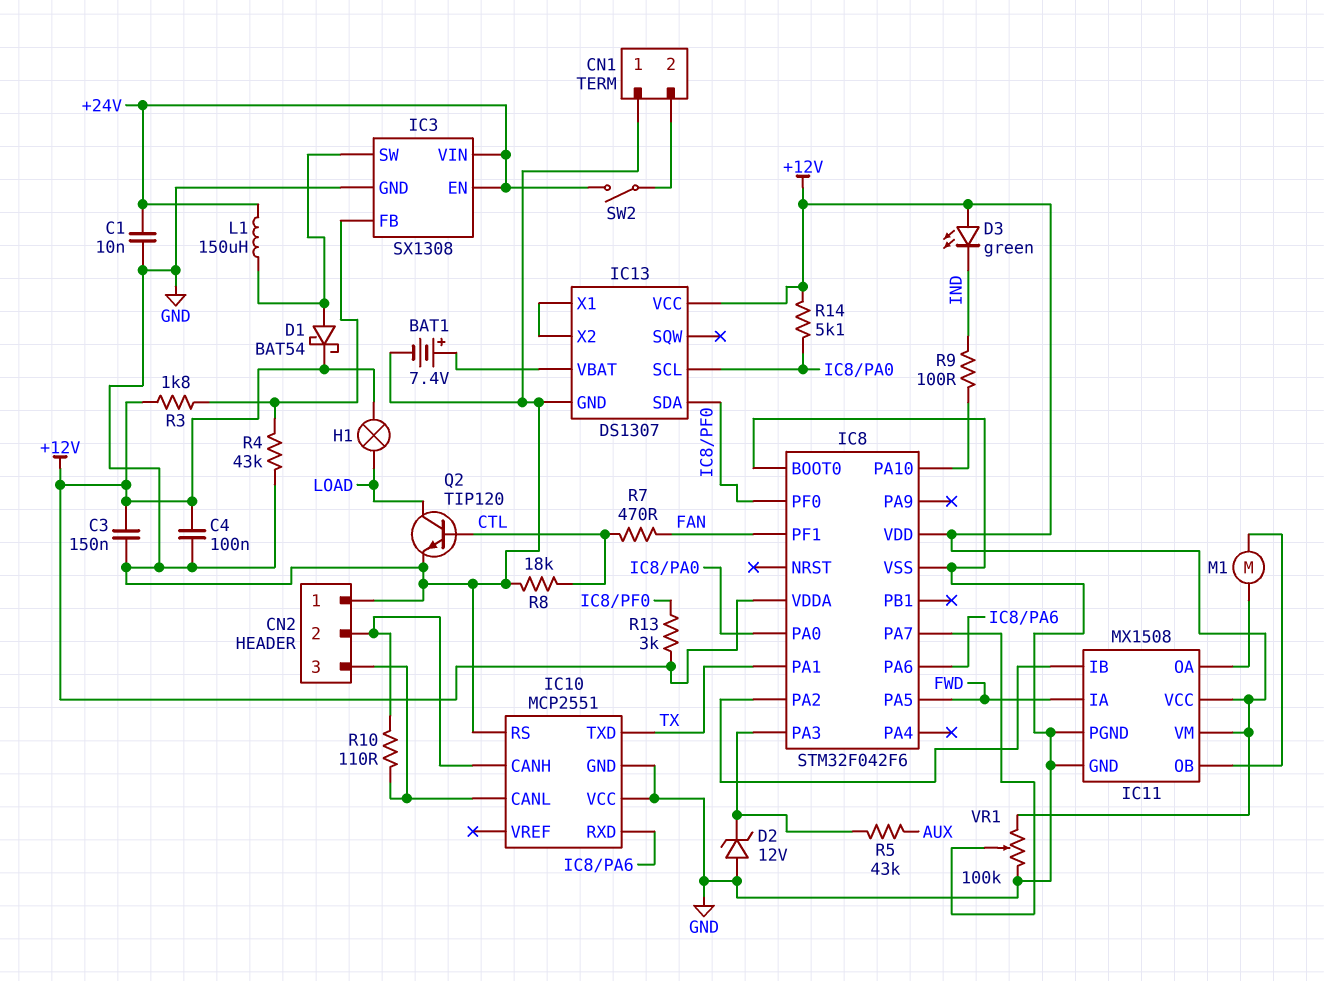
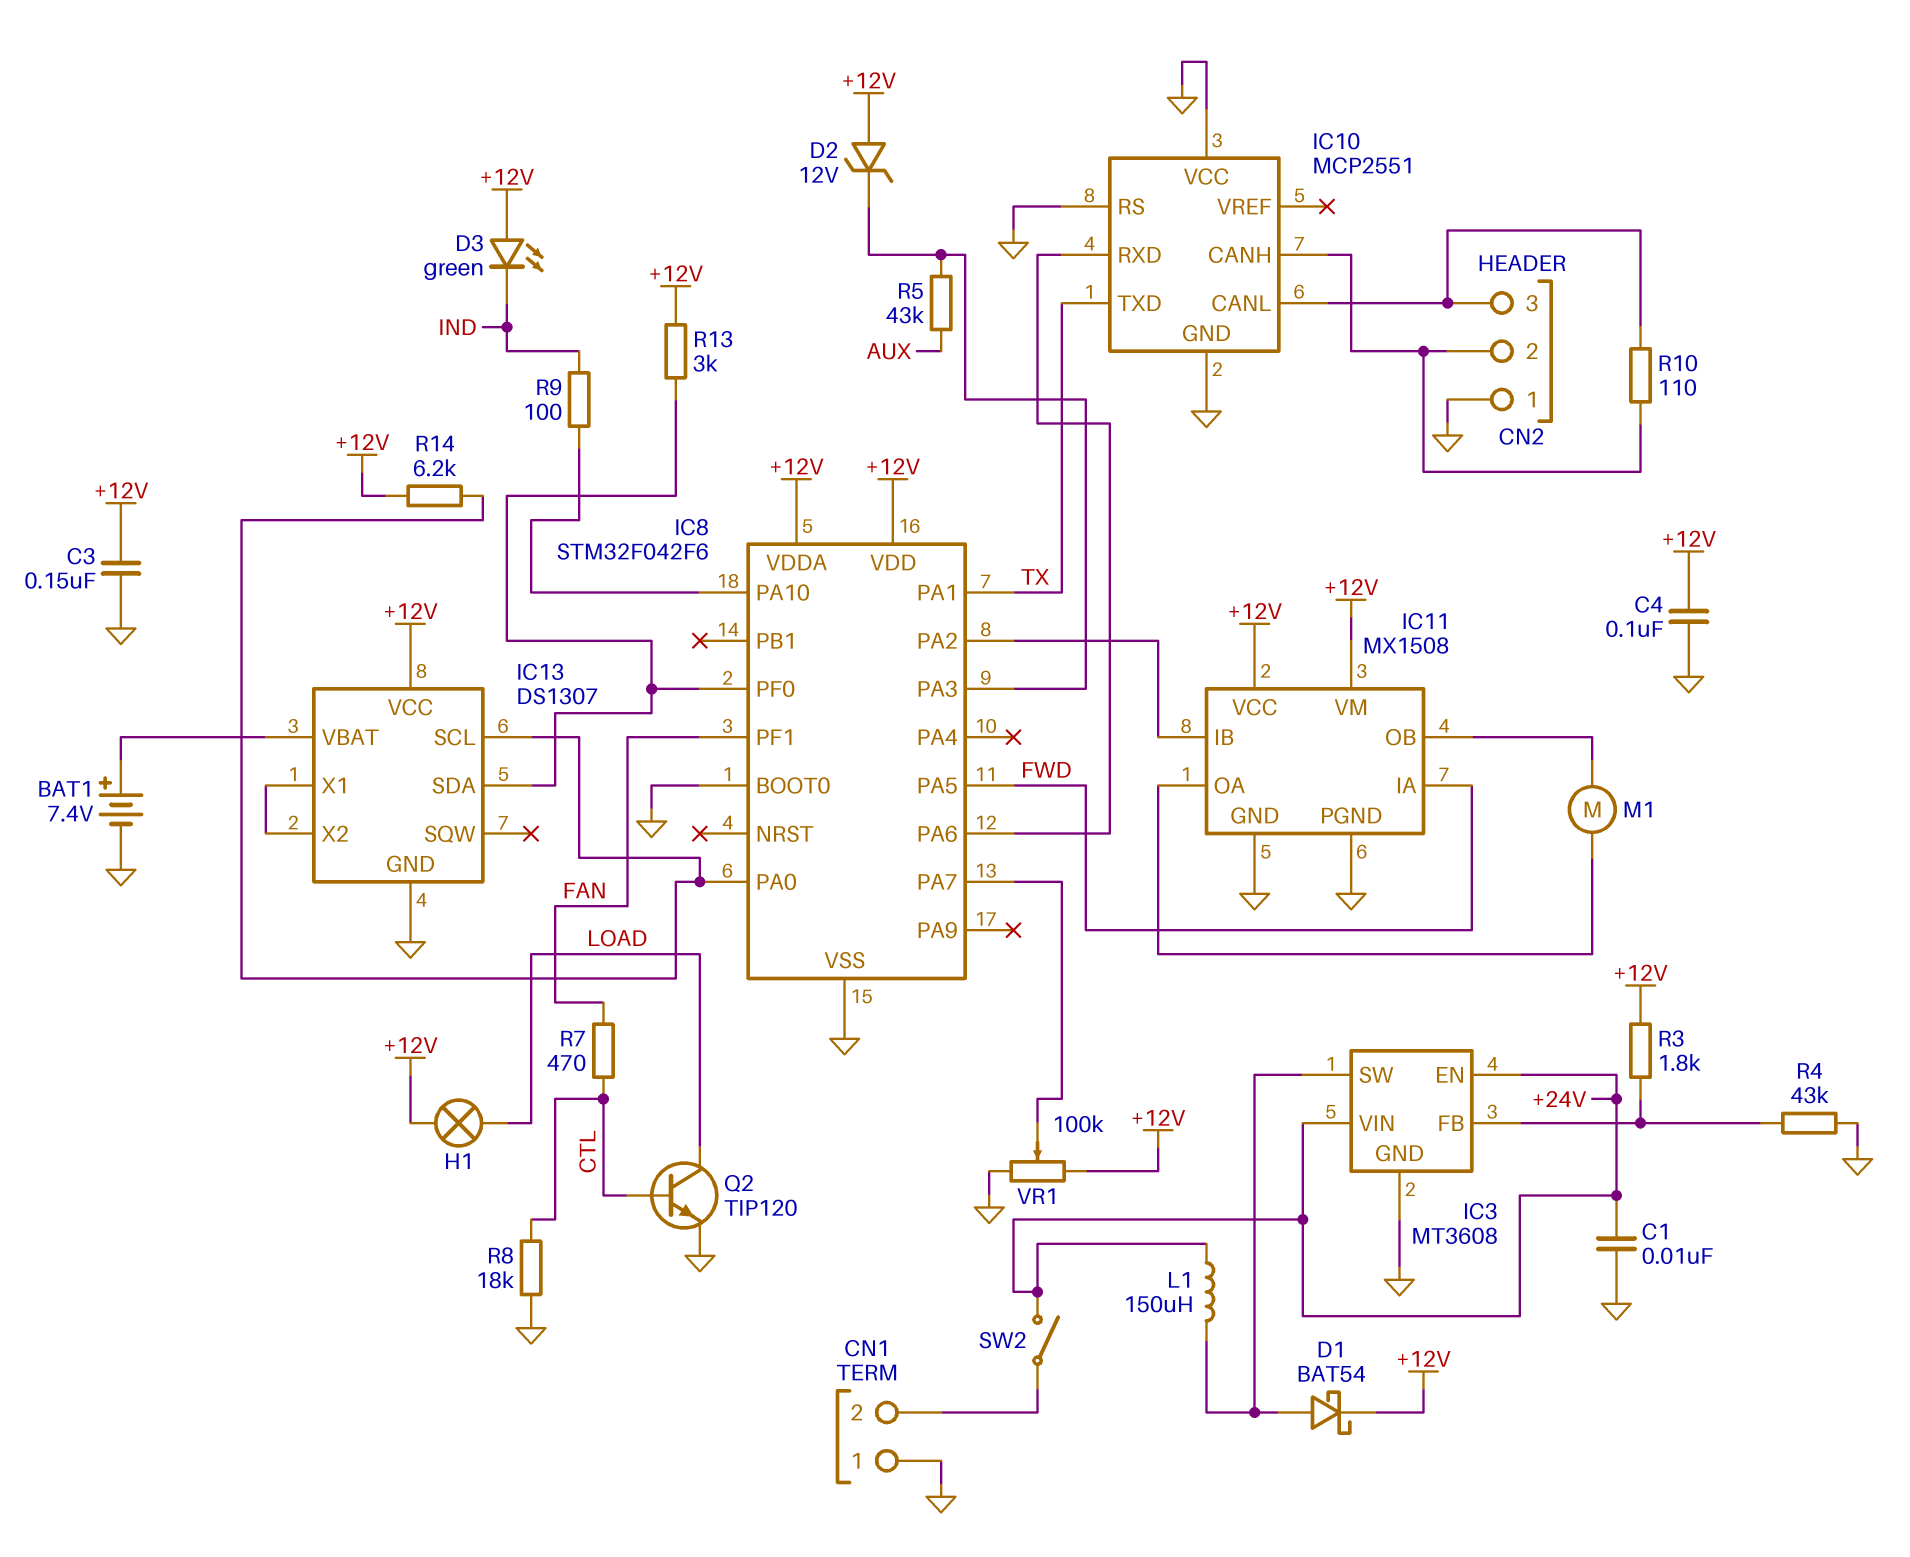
D2: zener 12V (A GND, K IC8/PA3) -> zener 12V (A +12V, K IC8/PA3)
IC3: SX1308 -> MT3608
R14: 5.1k (+12V, IC8/PA0) -> 6.2k (+12V, IC8/PA0)

